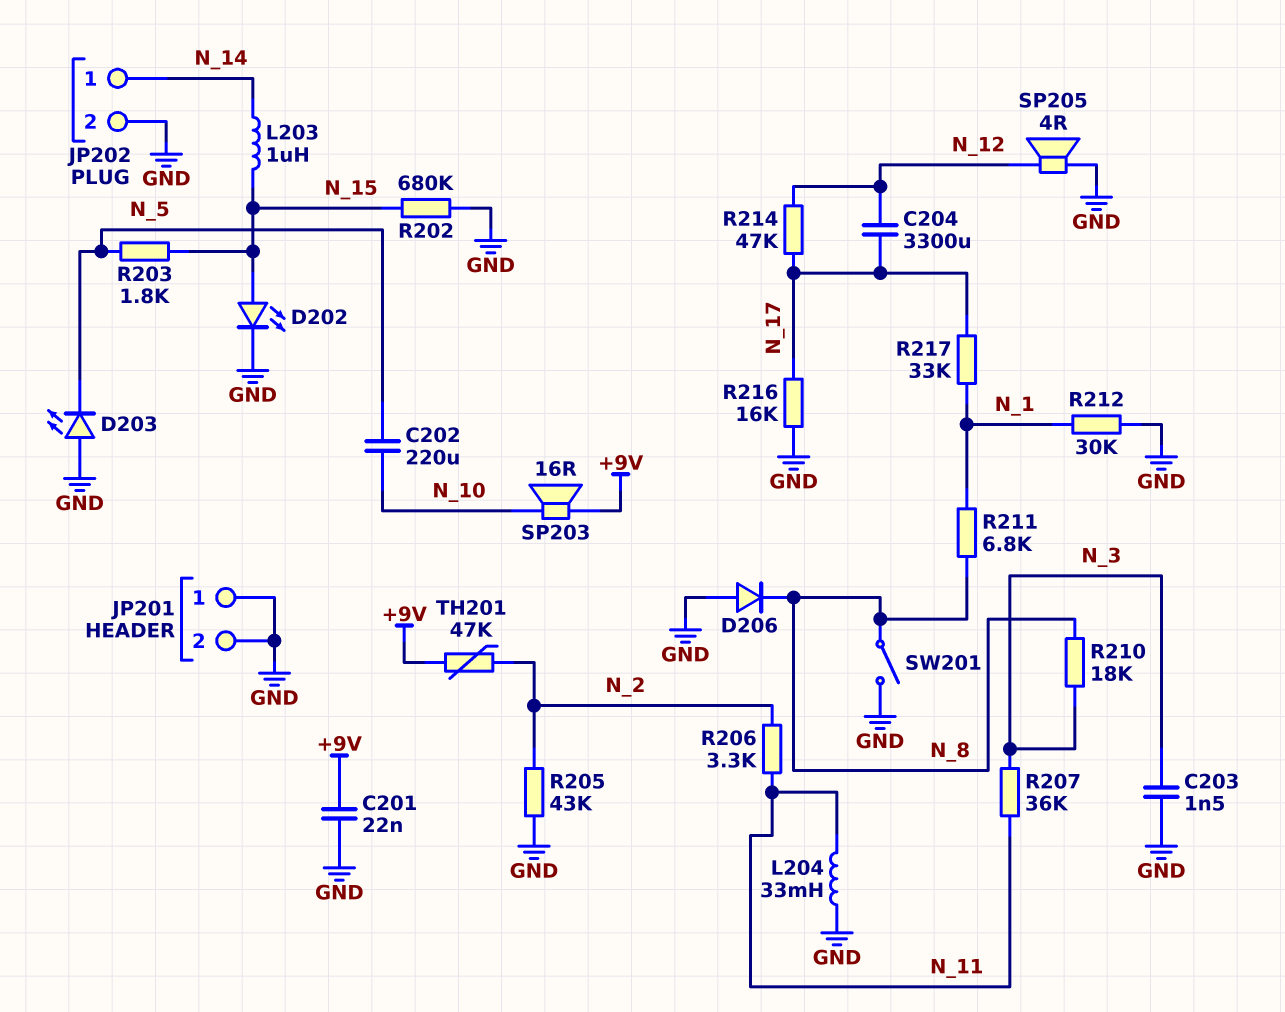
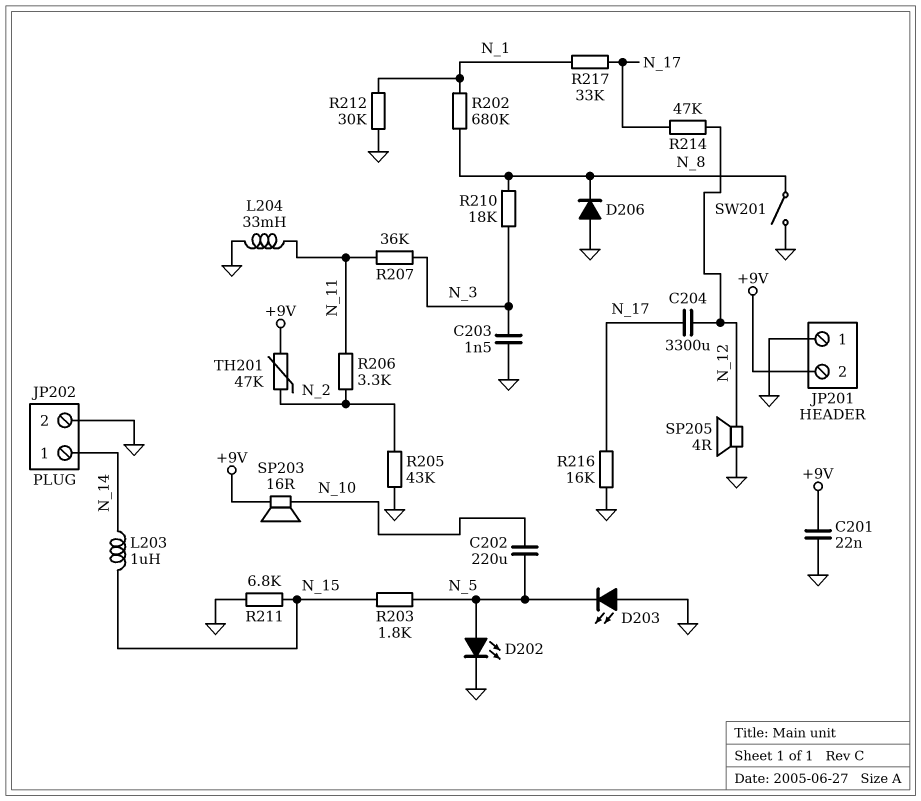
D202: LED (A N_15, K GND) -> LED (A N_5, K GND)
JP201 pin 2: GND -> +9V
R202: 680k (GND, N_15) -> 680k (N_1, N_8)
R211: 6.8k (N_1, N_8) -> 6.8k (GND, N_15)

